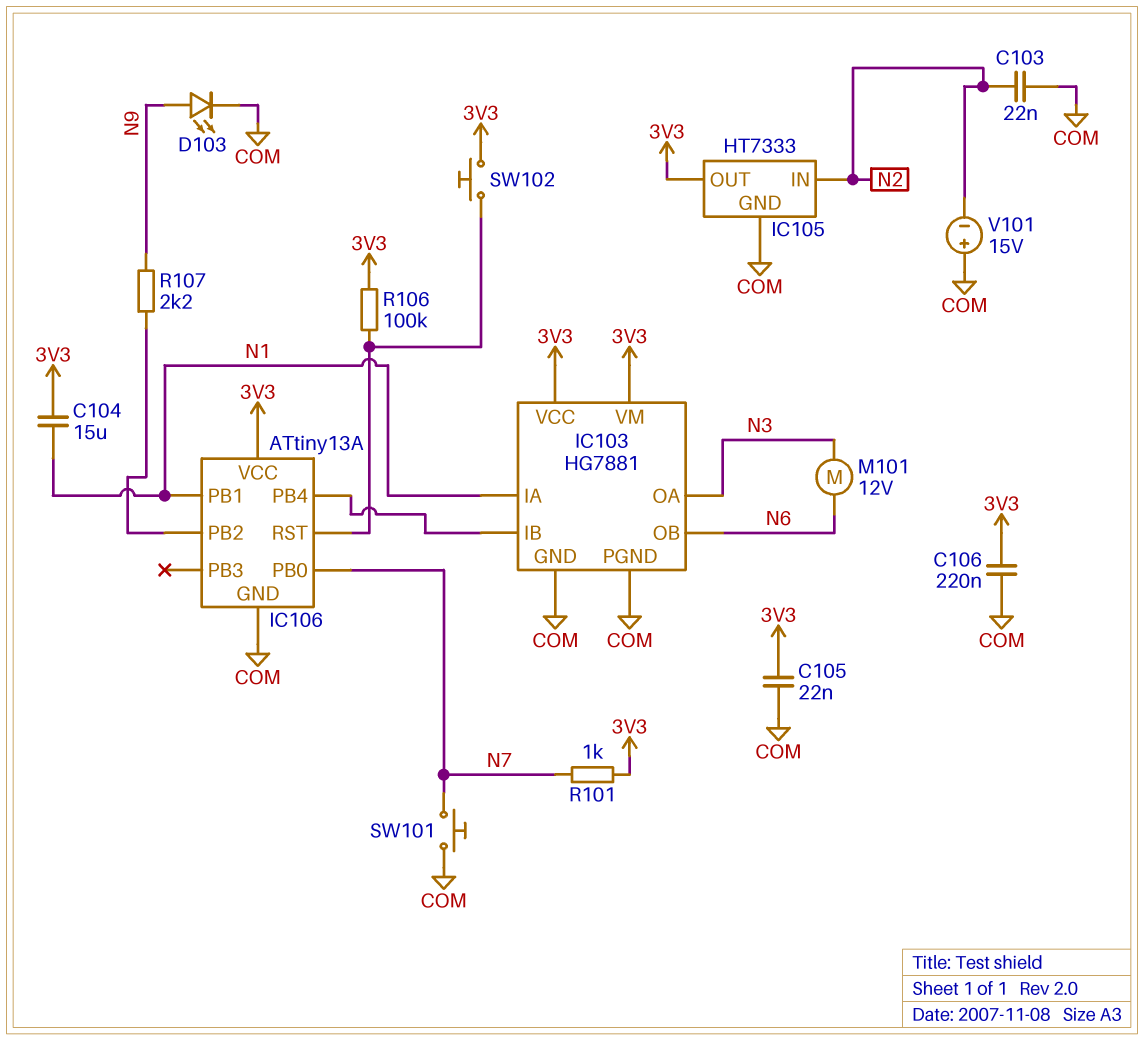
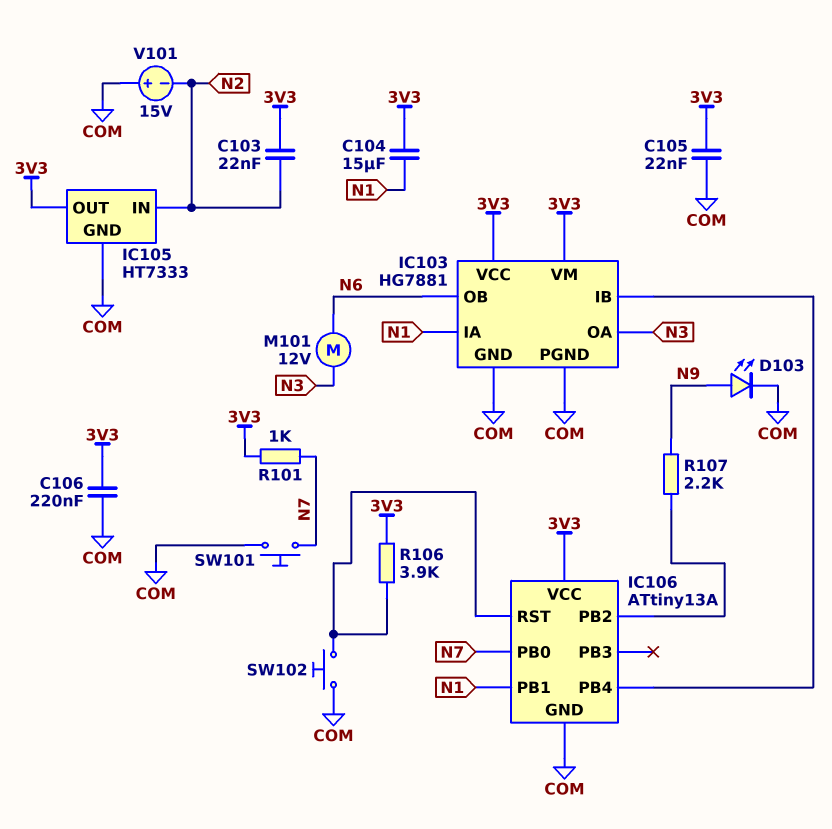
C103: 22nF (COM, N2) -> 22nF (3V3, N2)
R106: 100k (3V3, IC106/RST) -> 3.9k (3V3, IC106/RST)
SW102: button (3V3, IC106/RST) -> button (COM, IC106/RST)

